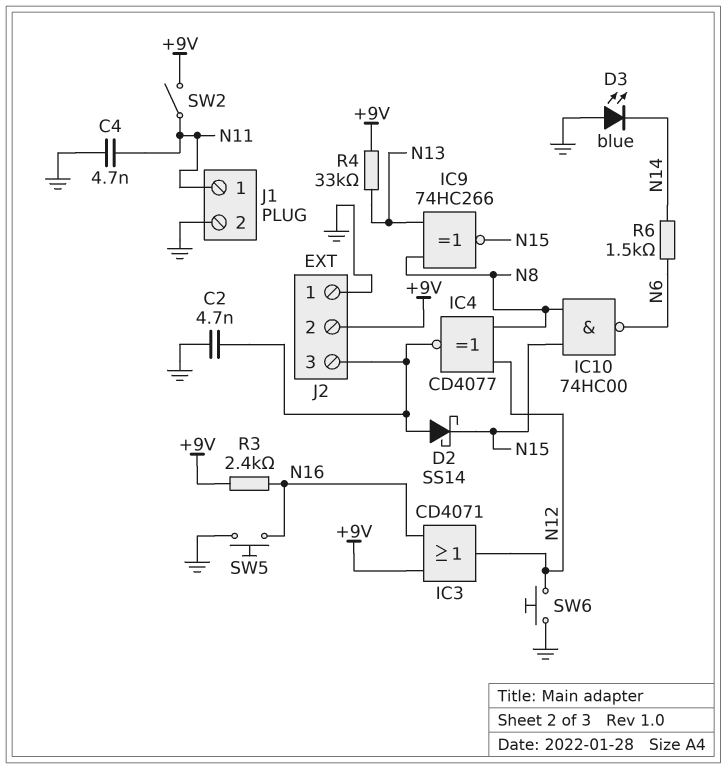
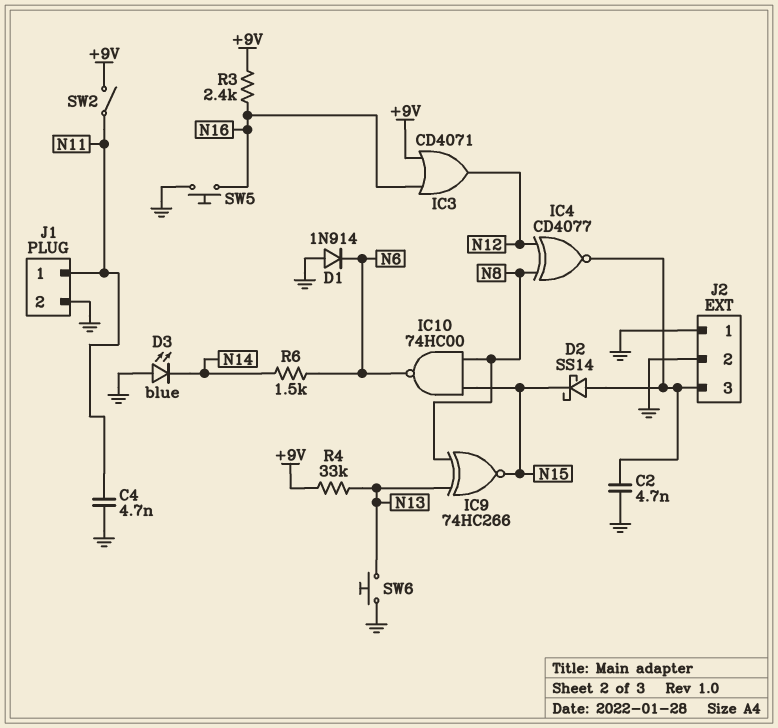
D1: none -> diode 1N914 (A GND, K N6)
J2 pin 2: +9V -> GND
SW6: button (GND, N12) -> button (GND, N13)

